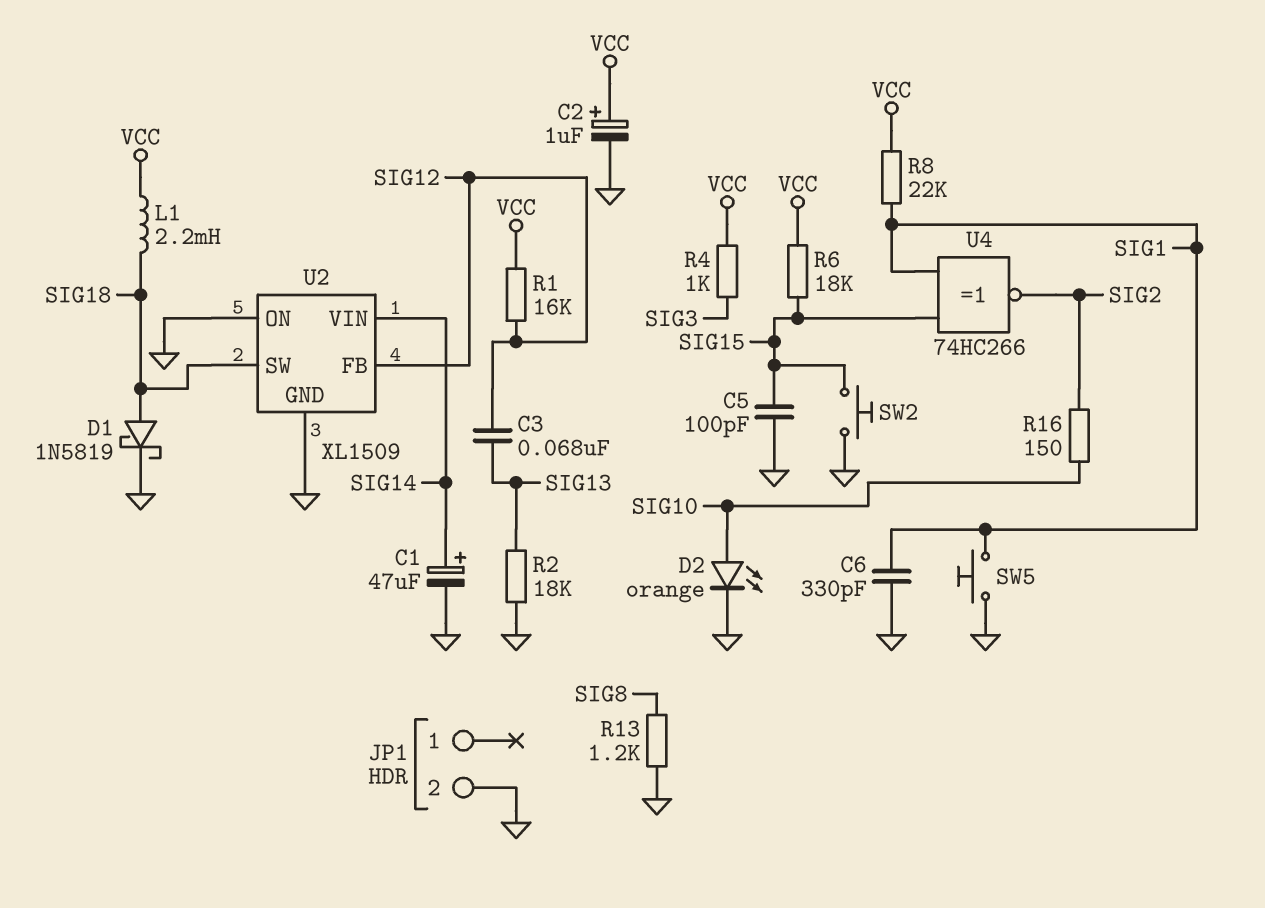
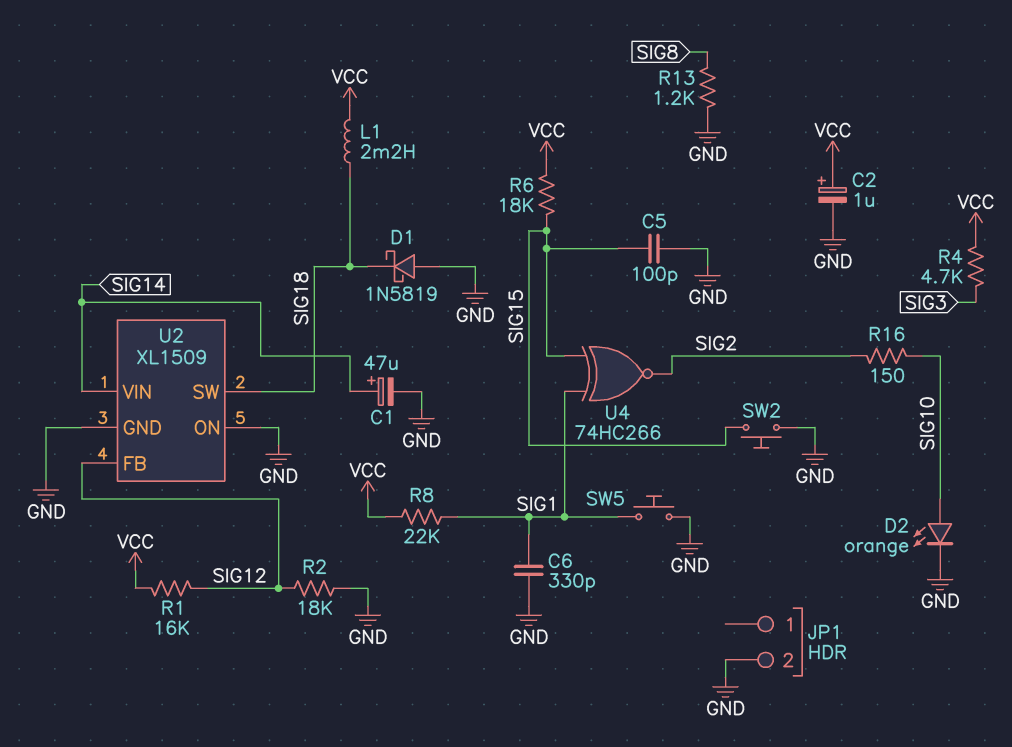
C3: 68nF (SIG12, SIG13) -> none
D1: schottky 1N5819 (A SIG18, K GND) -> schottky 1N5819 (A GND, K SIG18)
R2: 18k (GND, SIG13) -> 18k (GND, SIG12)
R4: 1k (SIG3, VCC) -> 4.7k (SIG3, VCC)

